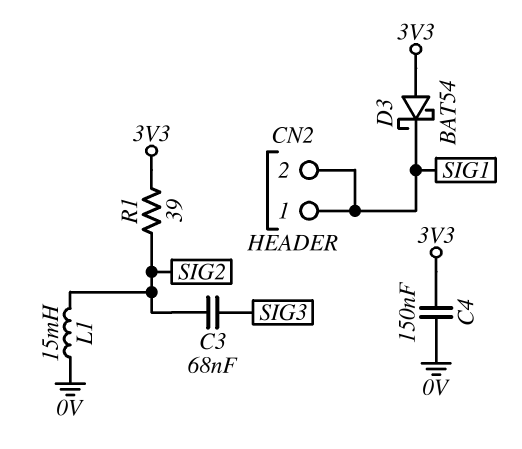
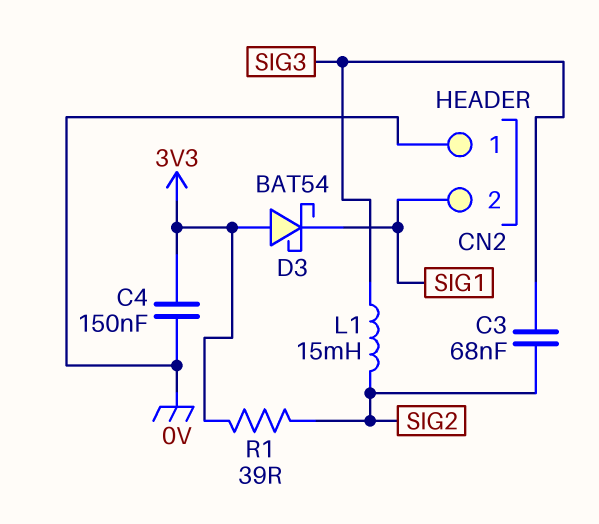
CN2 pin 1: SIG1 -> 0V
L1: 15mH (0V, SIG2) -> 15mH (SIG2, SIG3)

